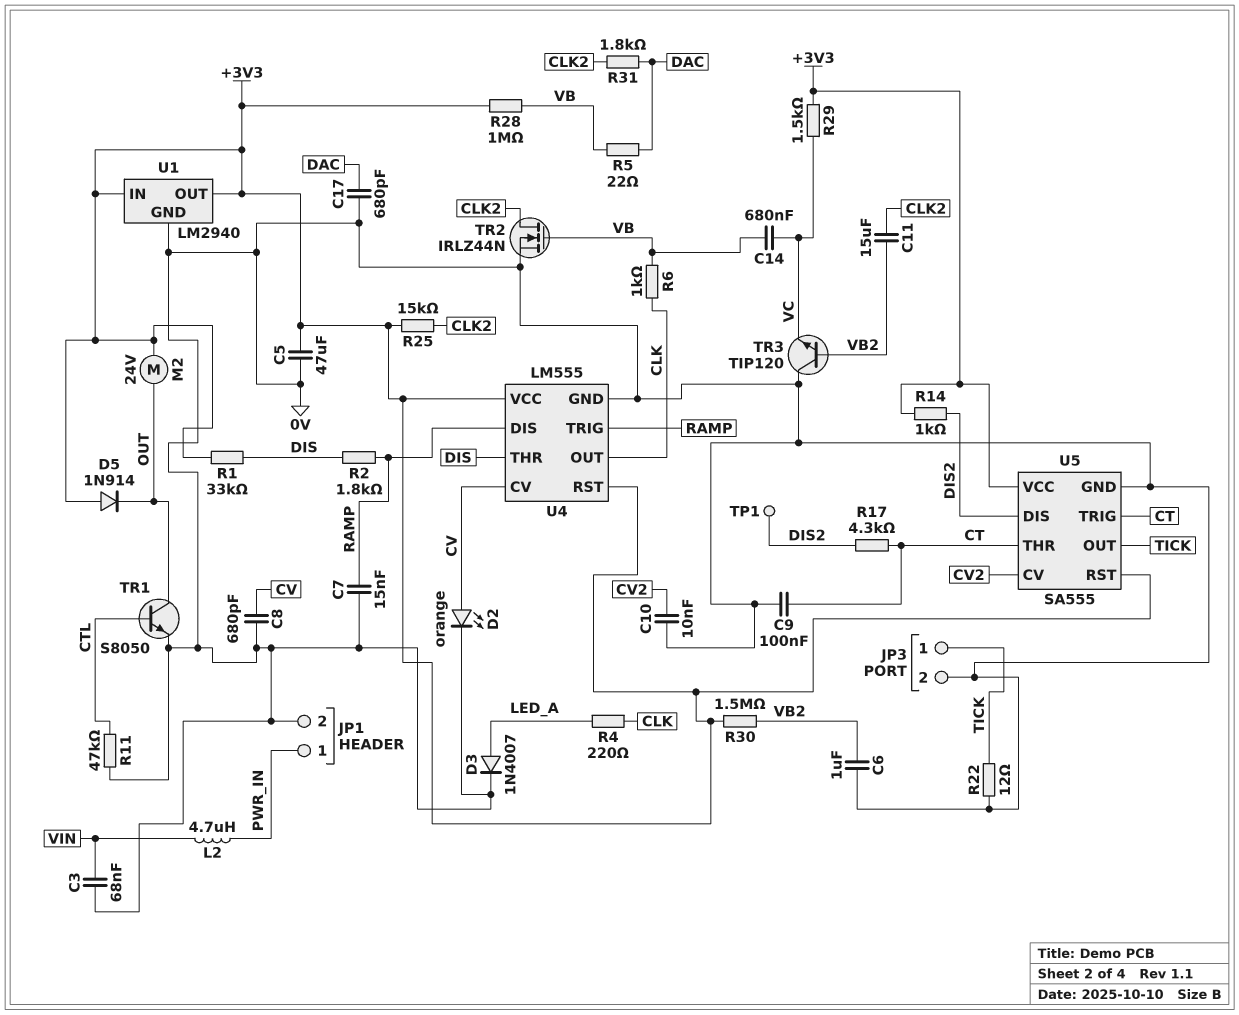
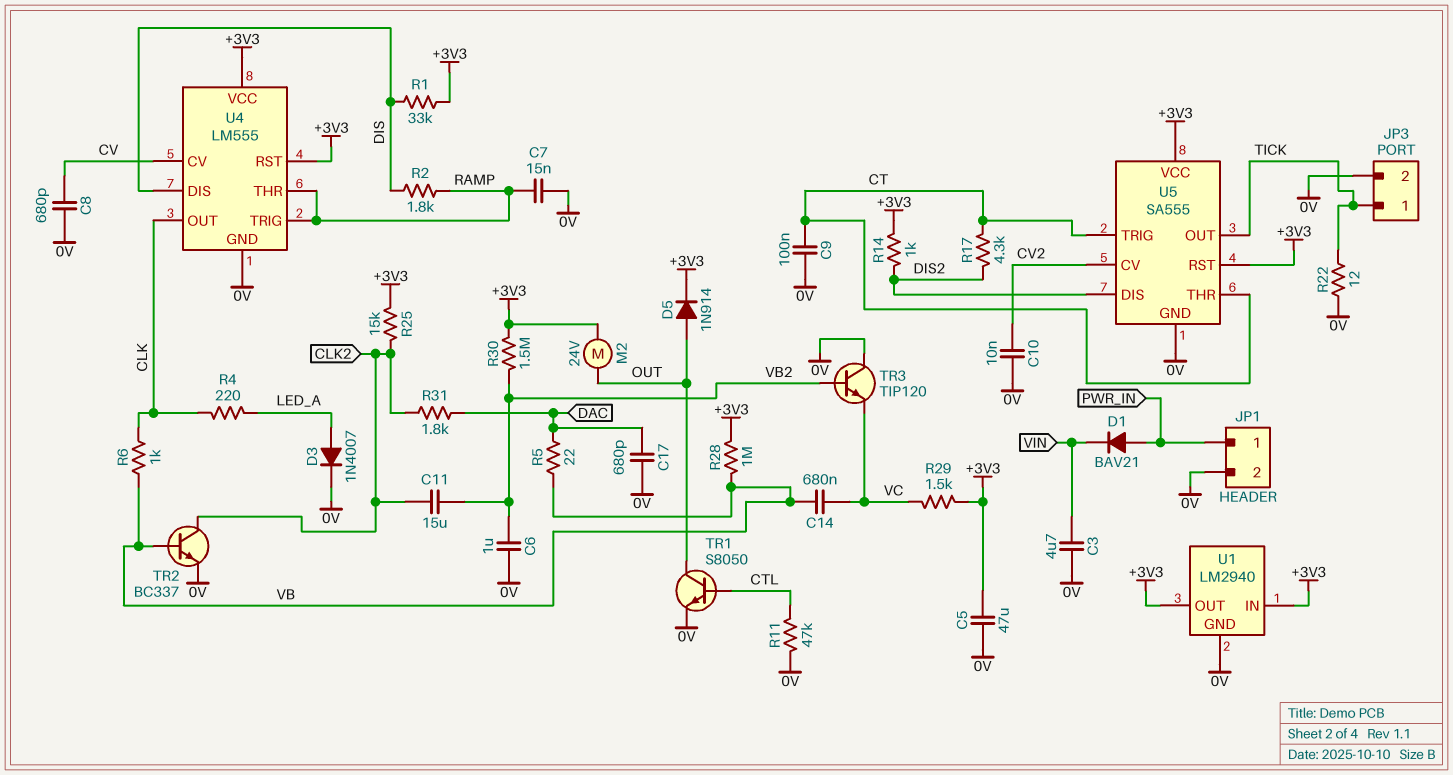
C3: 68nF (0V, VIN) -> 4.7uF (0V, VIN)
D1: none -> diode BAV21 (A PWR_IN, K VIN)
D2: LED orange (A CV, K 0V) -> none
D5: diode 1N914 (A +3V3, K OUT) -> diode 1N914 (A OUT, K +3V3)
L2: 4.7uH (PWR_IN, VIN) -> none
TP1: test point (DIS2) -> none
TR2: NMOS IRLZ44N (G VB, D CLK2, S 0V) -> NPN BC337 (B VB, C CLK2, E 0V)
U4 pin DIS: RAMP -> DIS
U4 pin THR: DIS -> RAMP

